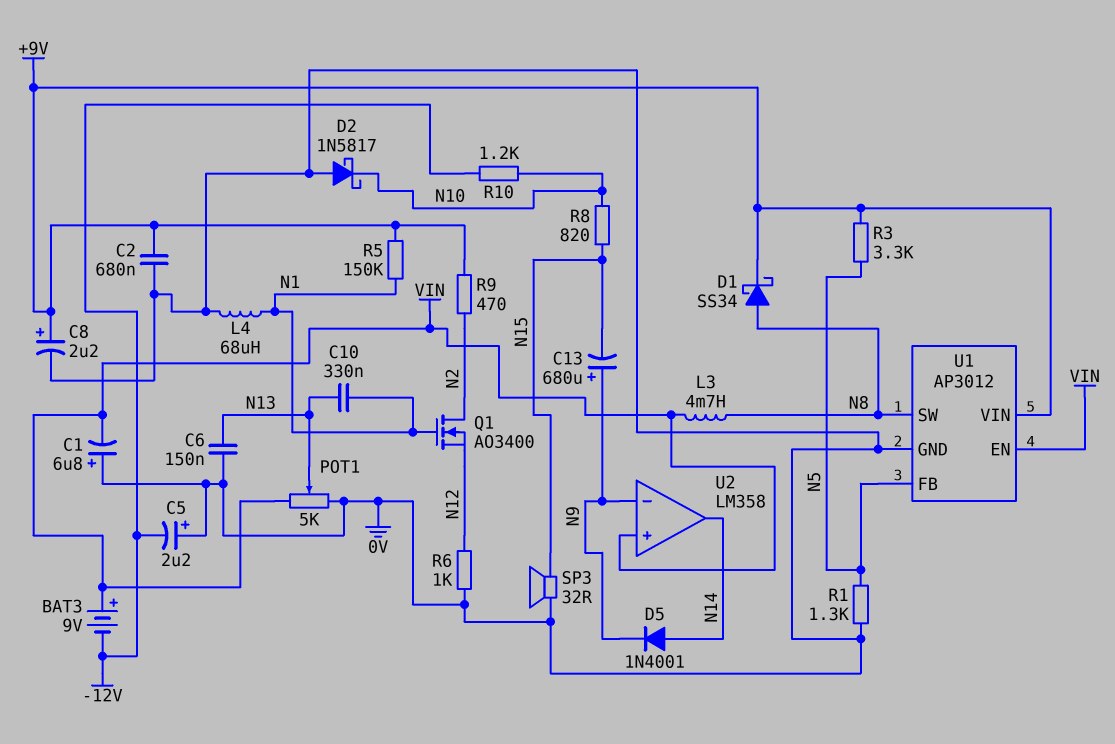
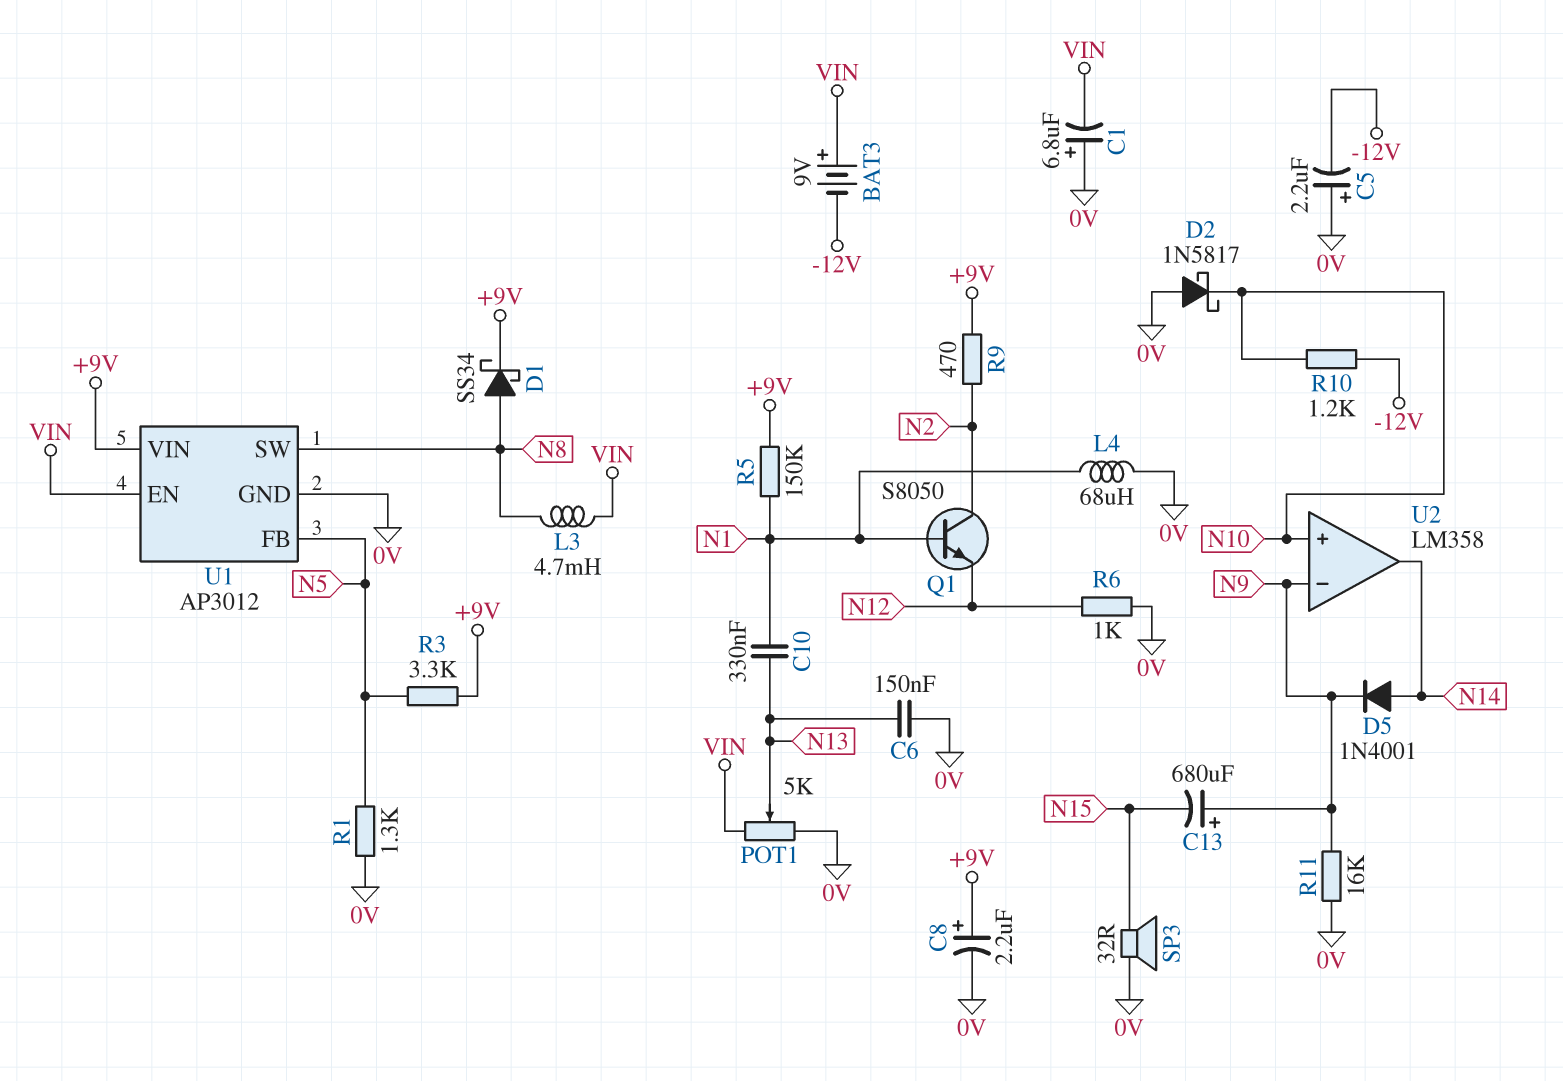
C2: 680nF (+9V, 0V) -> none
Q1: NMOS AO3400 (G N1, D N2, S N12) -> NPN S8050 (B N1, C N2, E N12)
R8: 820 (N10, N15) -> none
R11: none -> 16k (0V, N9)
U2 pin in+: VIN -> N10

